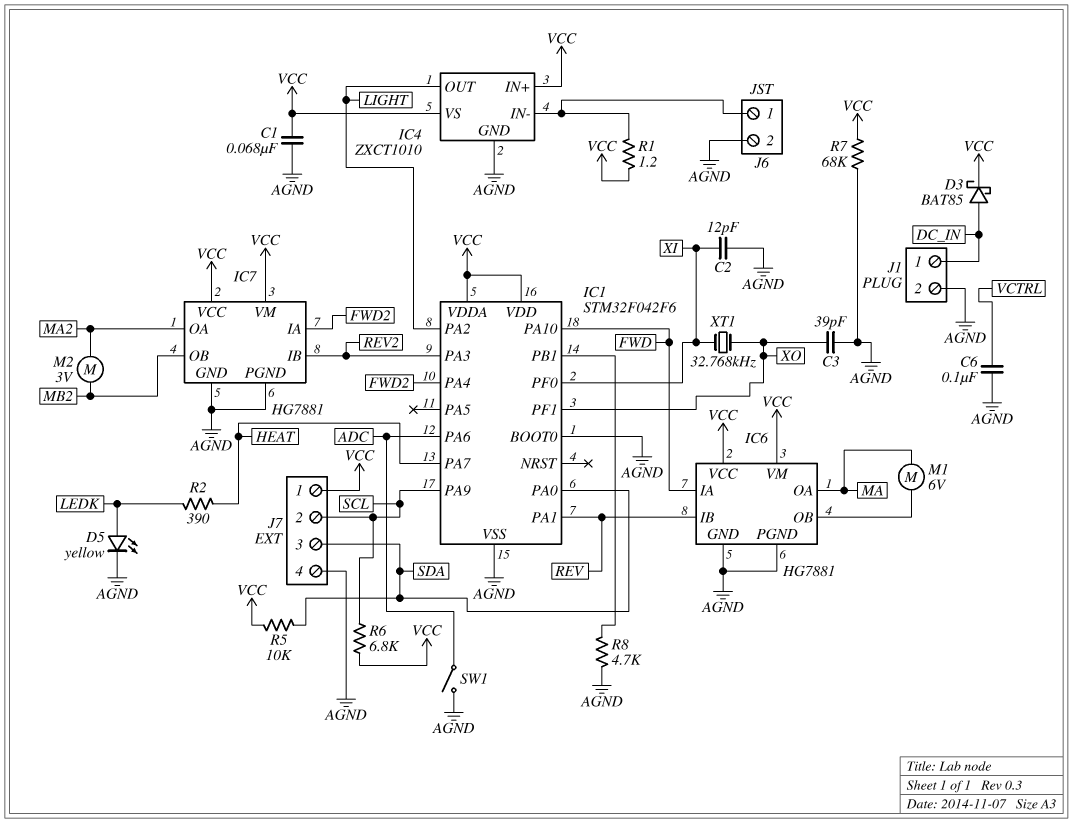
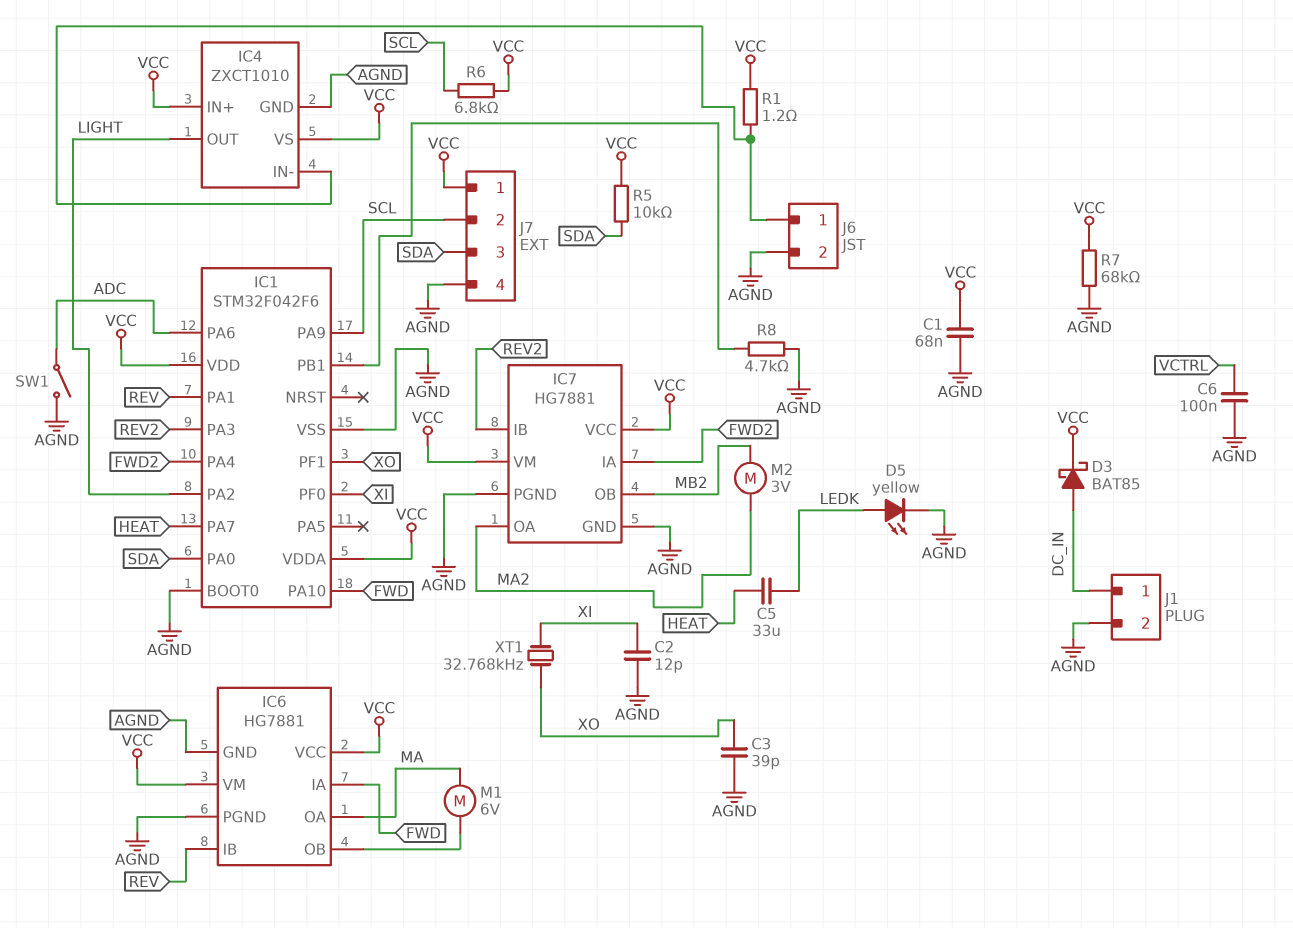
C5: none -> 33uF (HEAT, LEDK)
R2: 390 (HEAT, LEDK) -> none

